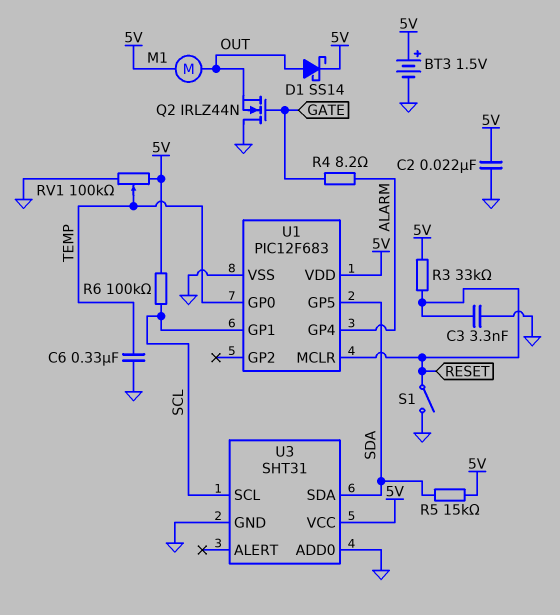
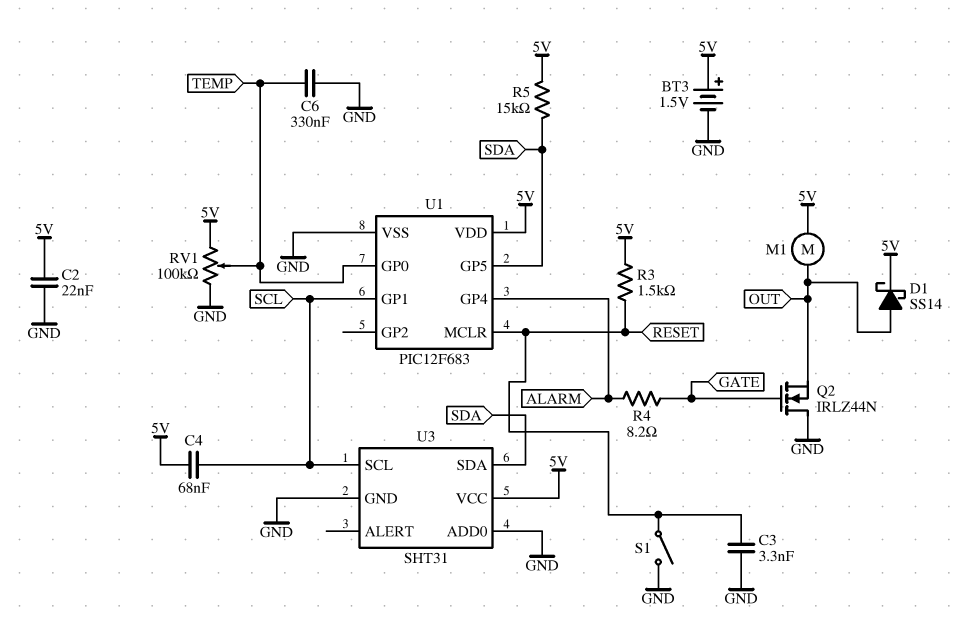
C4: none -> 68nF (5V, SCL)
R3: 33k (5V, RESET) -> 1.5k (5V, RESET)
R6: 100k (5V, SCL) -> none

